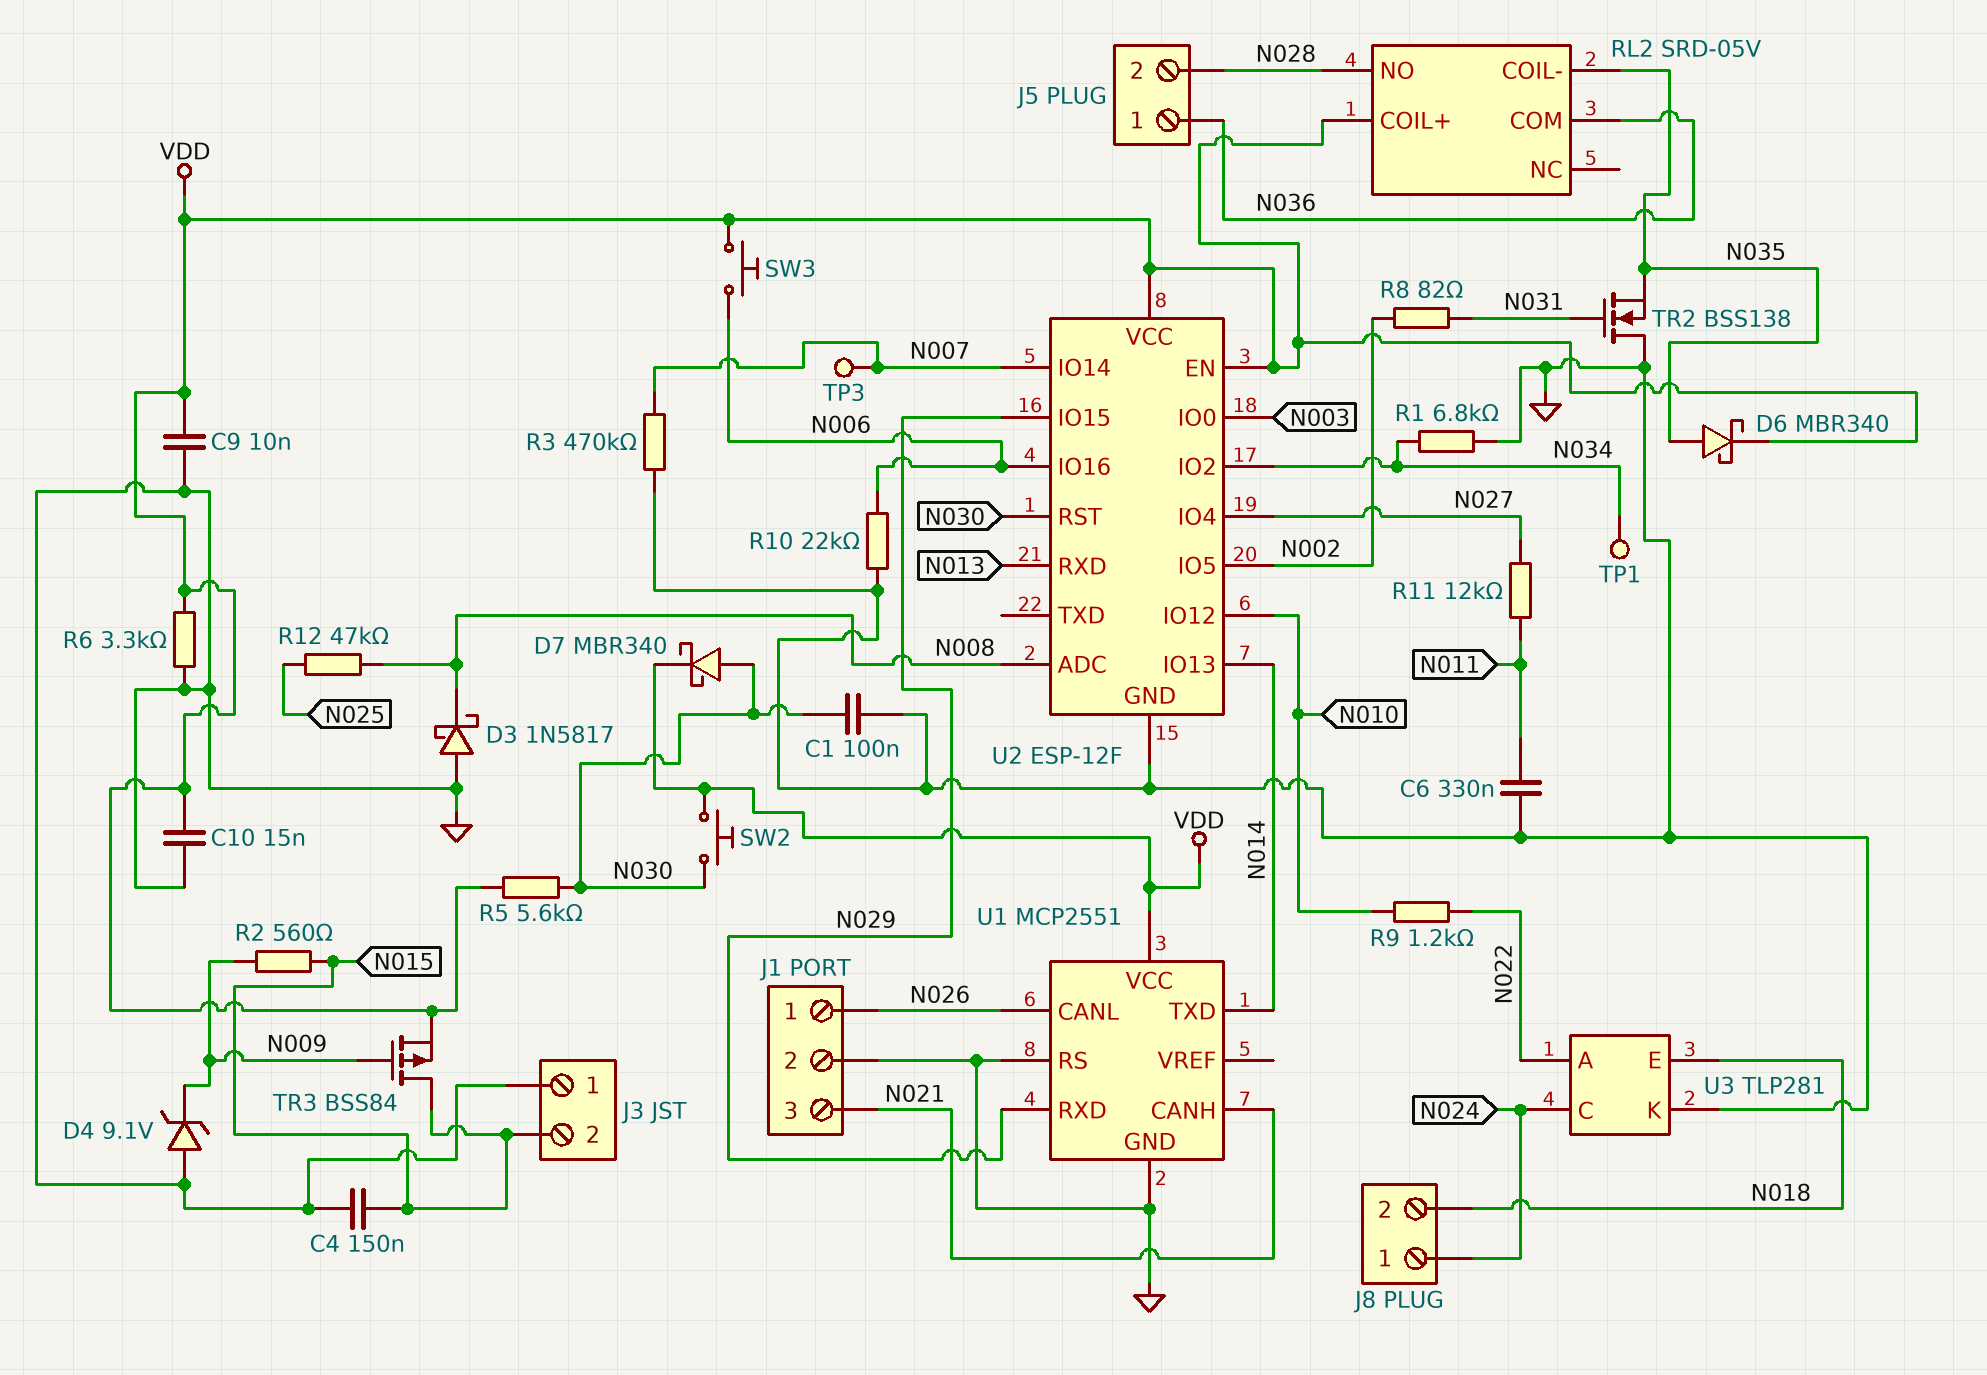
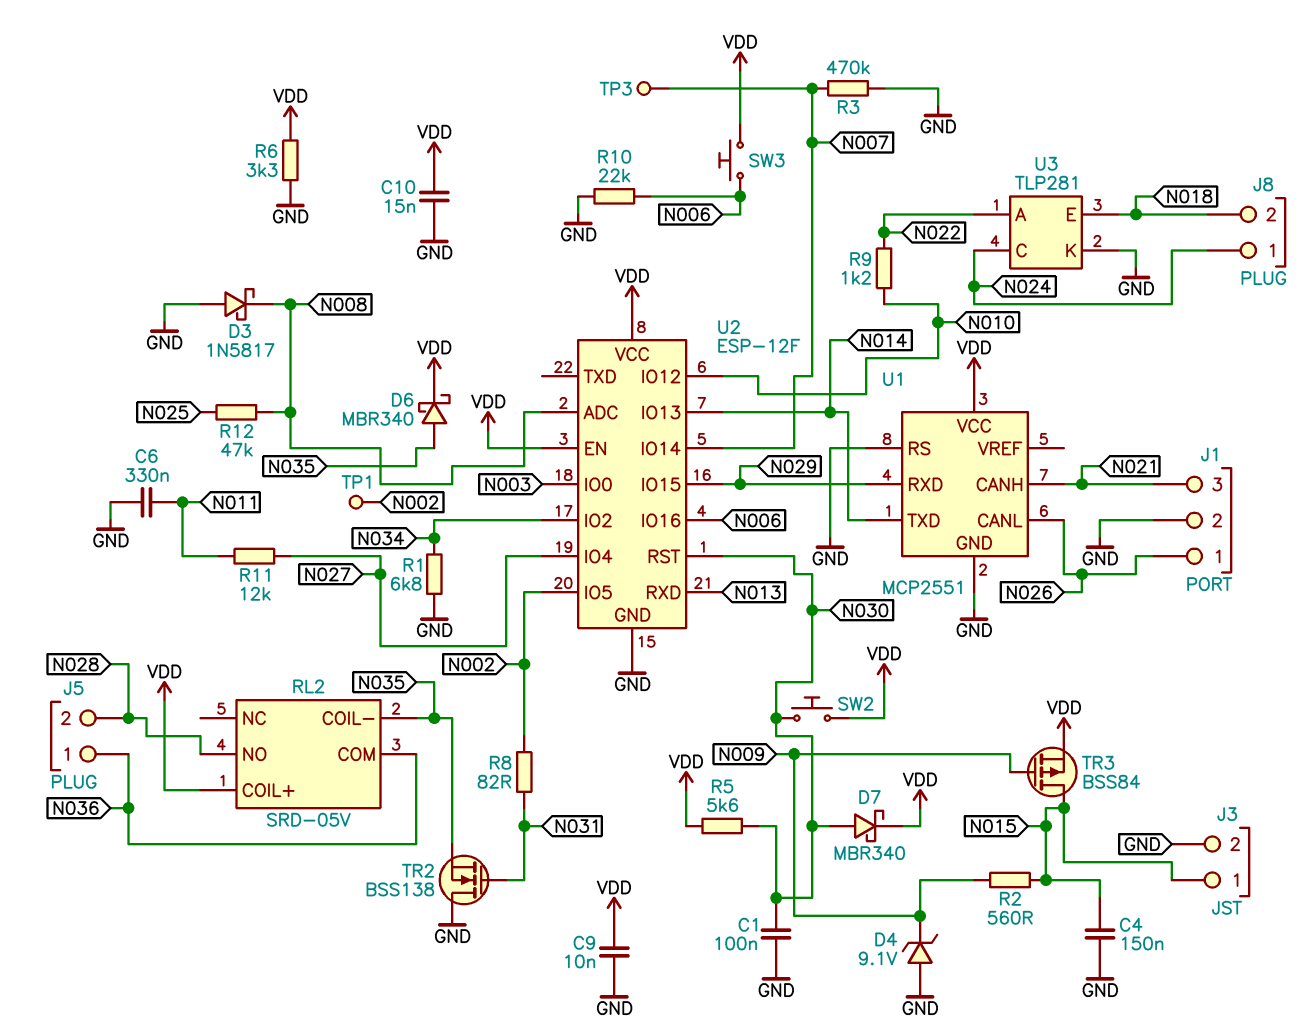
J3 pin 1: GND -> N015
J3 pin 2: N015 -> GND
TP1: test point (N034) -> test point (N002)

